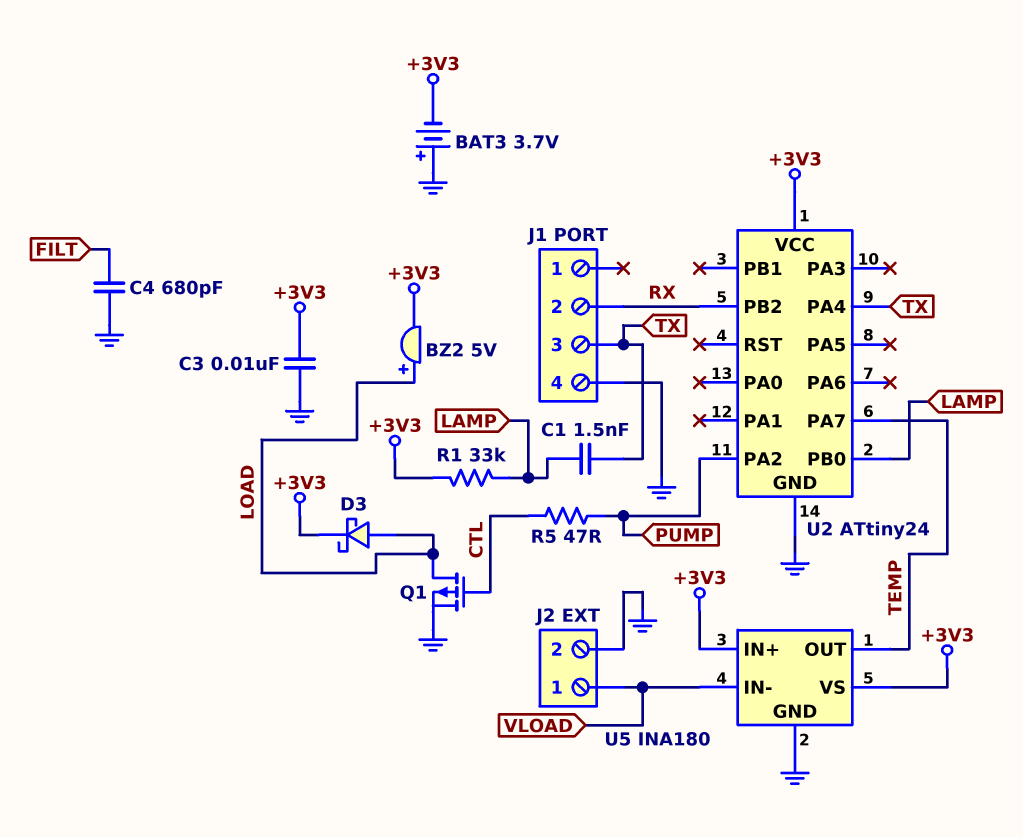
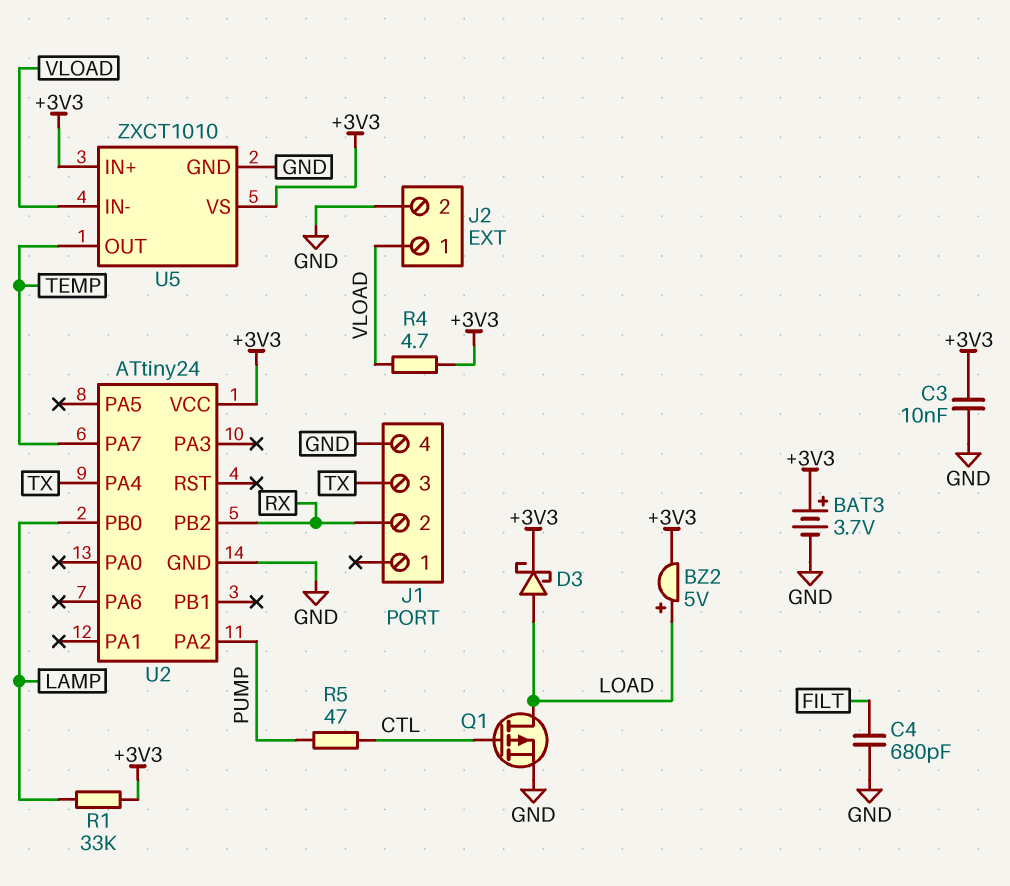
BAT3: 3.7V (plus GND, minus +3V3) -> 3.7V (plus +3V3, minus GND)
C1: 1.5nF (LAMP, TX) -> none
R4: none -> 4.7 (+3V3, VLOAD)
U5: INA180 -> ZXCT1010

